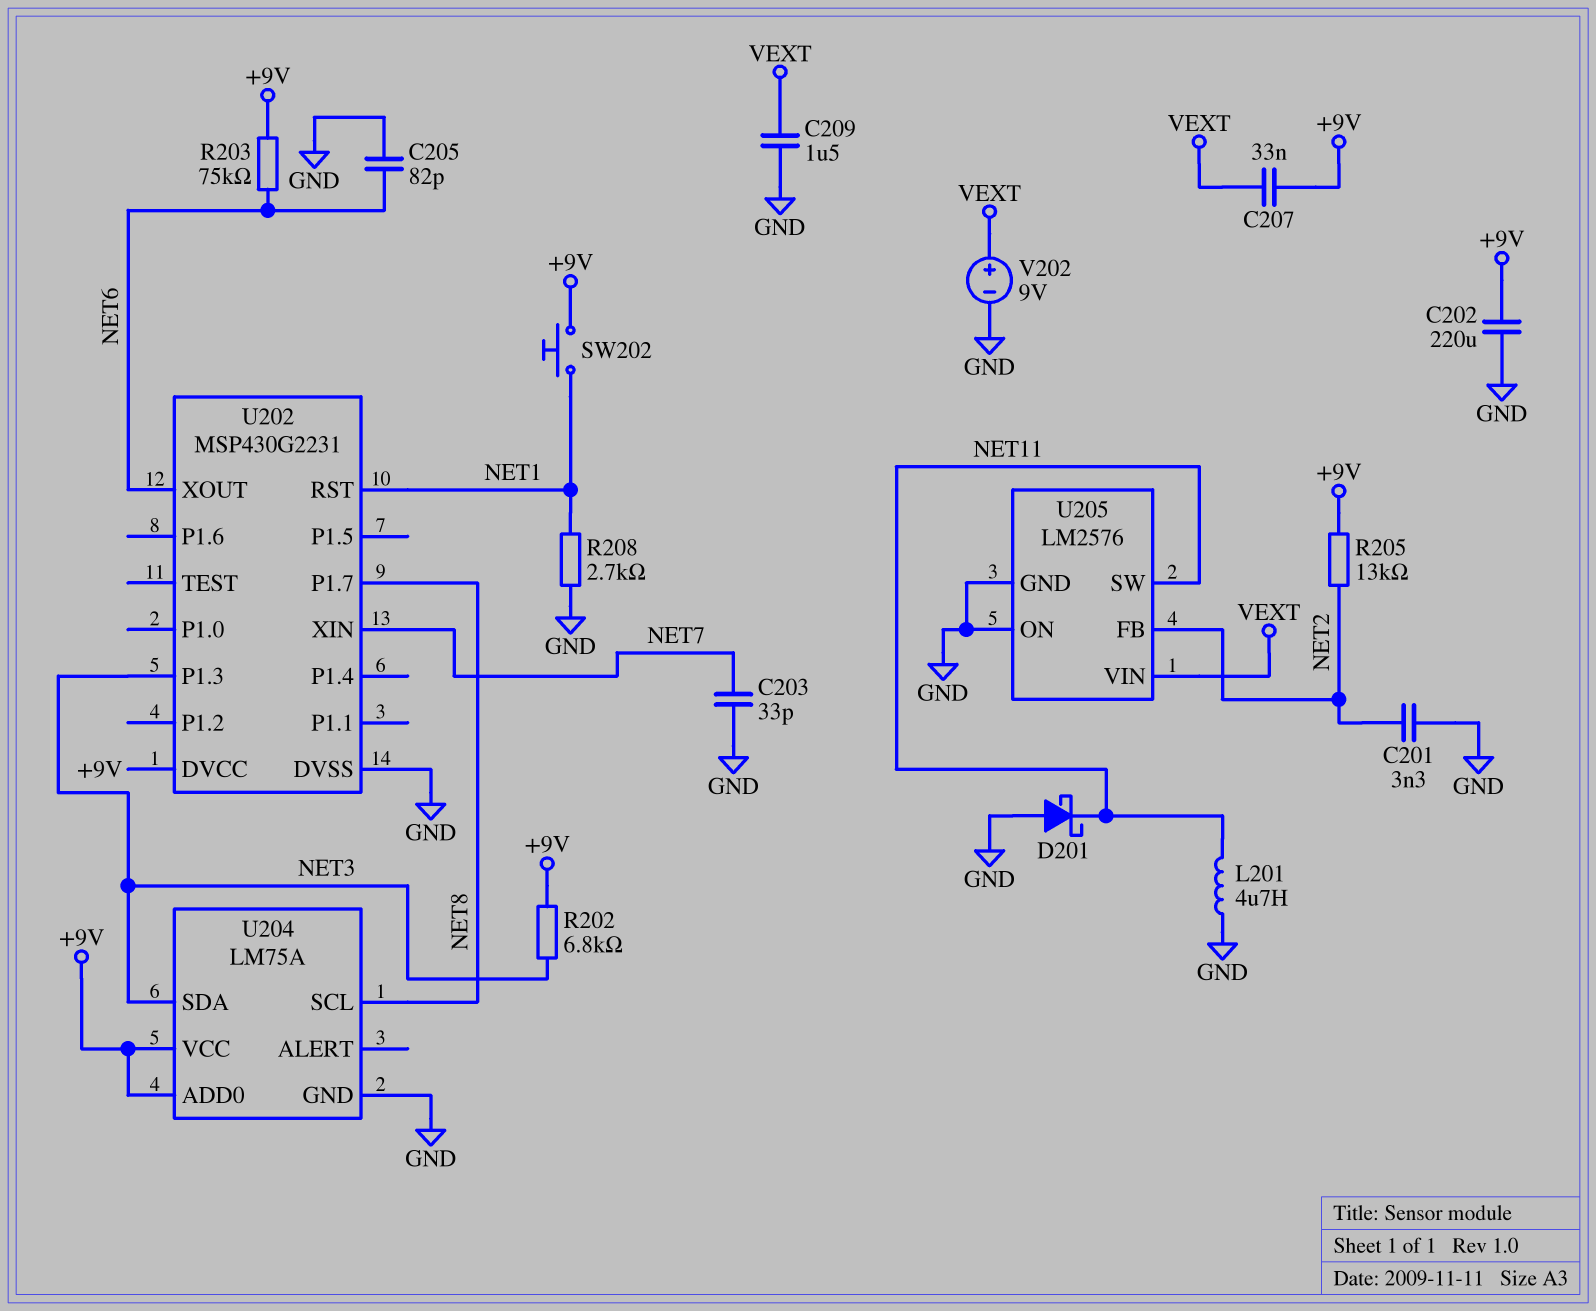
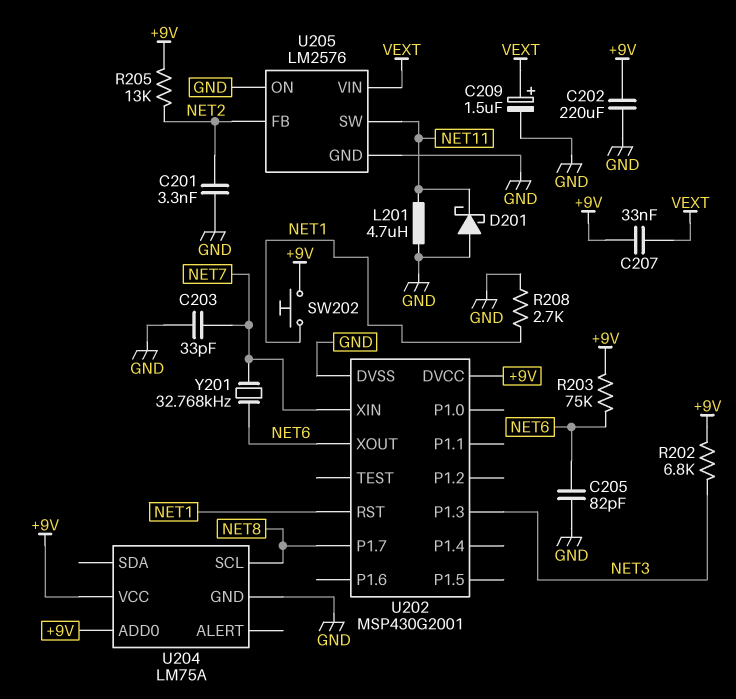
C209: 1.5uF (GND, VEXT) -> 1.5uF (plus VEXT, minus GND)
U202: MSP430G2231 -> MSP430G2001
U204 pin SDA: NET3 -> none
V202: 9V (plus VEXT, minus GND) -> none
Y201: none -> 32.768kHz (NET6, NET7)

